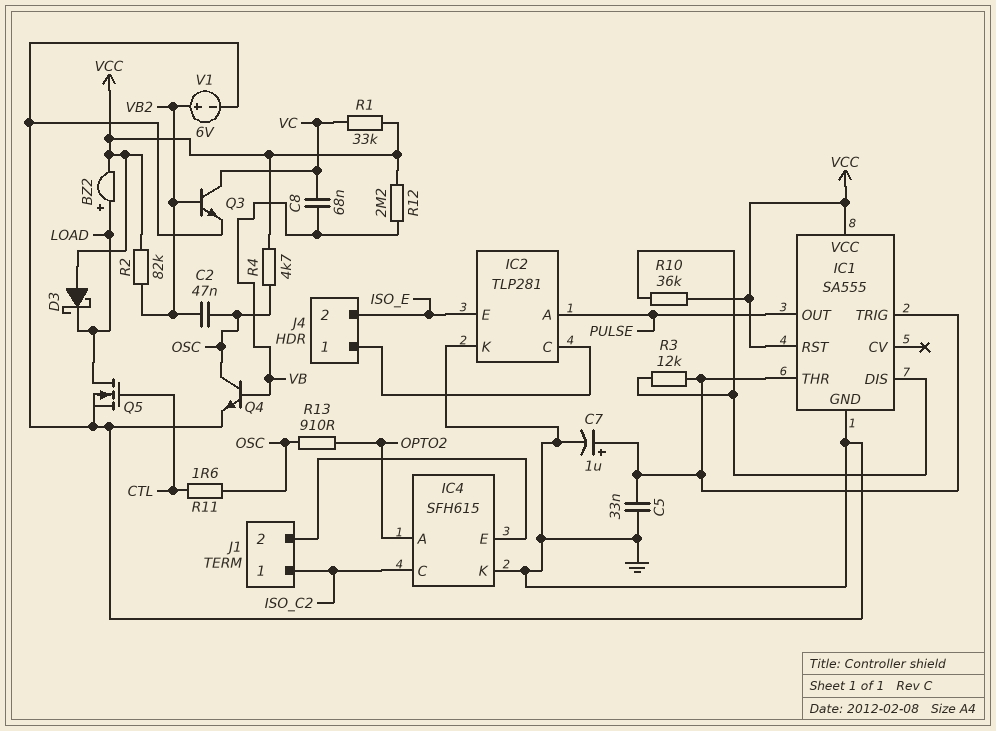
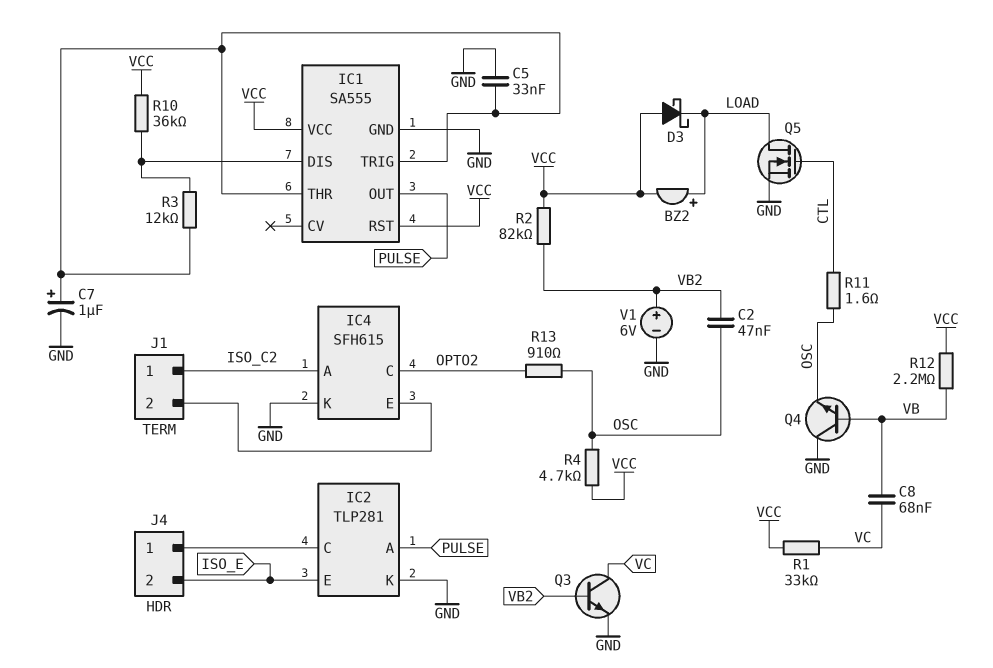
IC4 pin A: OPTO2 -> ISO_C2
IC4 pin C: ISO_C2 -> OPTO2
Q4: NPN (B VB, C OSC, E GND) -> NPN (B VB, C GND, E OSC)

